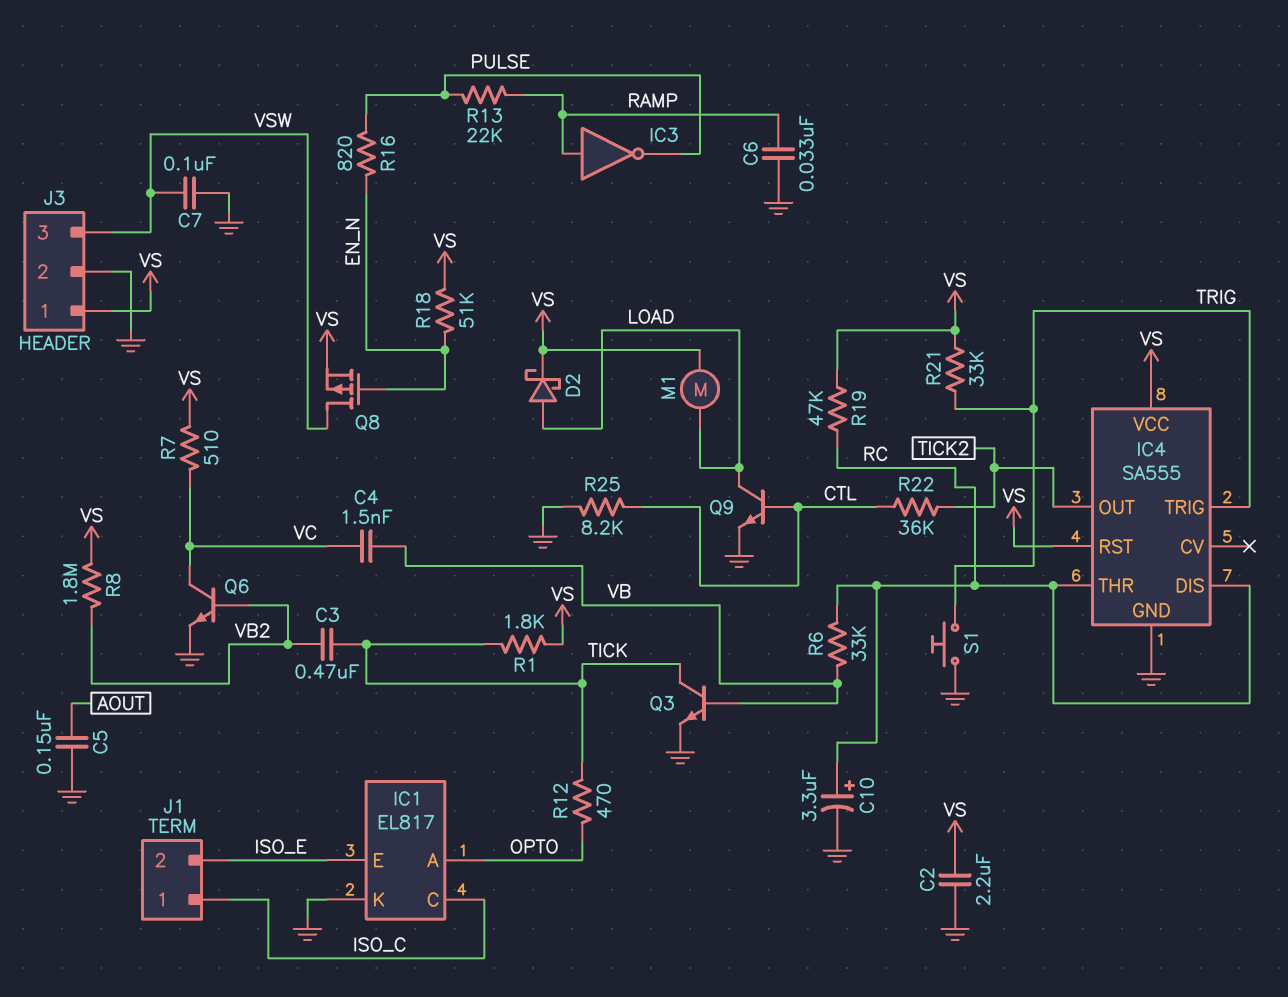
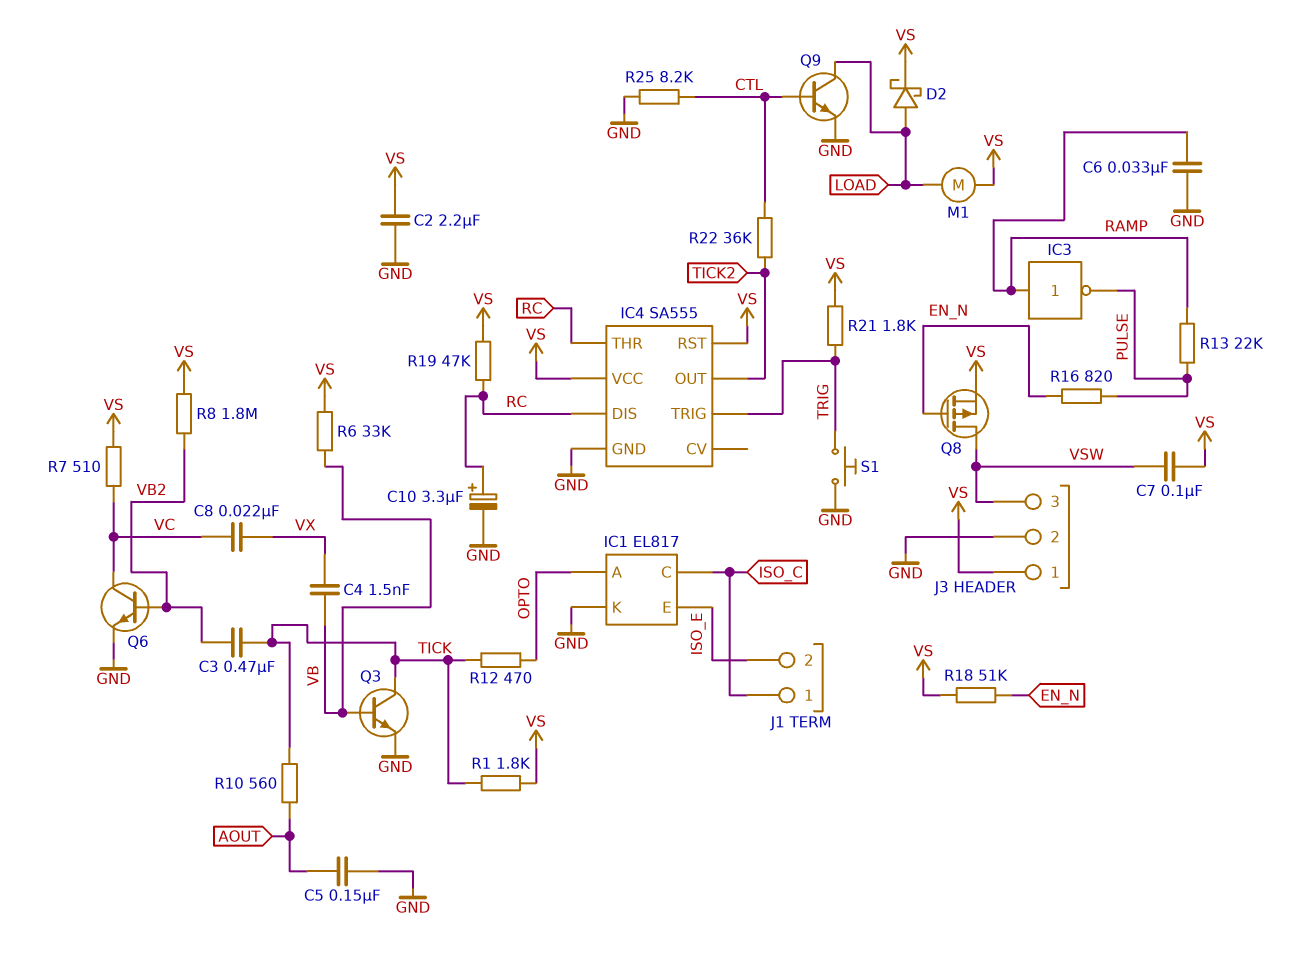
C4: 1.5nF (VB, VC) -> 1.5nF (VB, VX)
C7: 100nF (GND, VSW) -> 100nF (VS, VSW)
C8: none -> 22nF (VC, VX)
R6: 33k (RC, VB) -> 33k (VB, VS)
R10: none -> 560 (AOUT, TICK)
R21: 33k (TRIG, VS) -> 1.8k (TRIG, VS)

